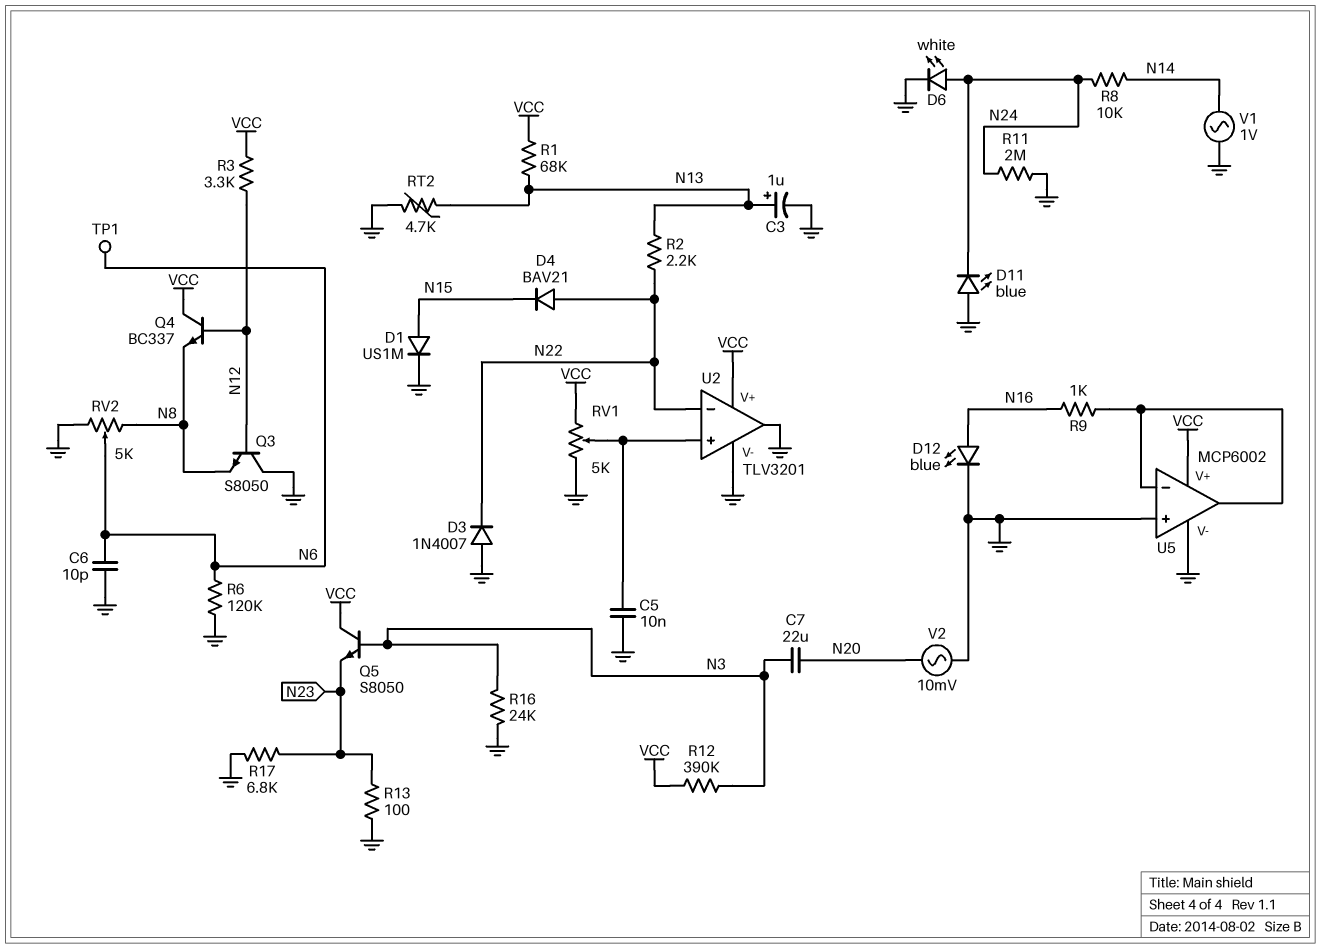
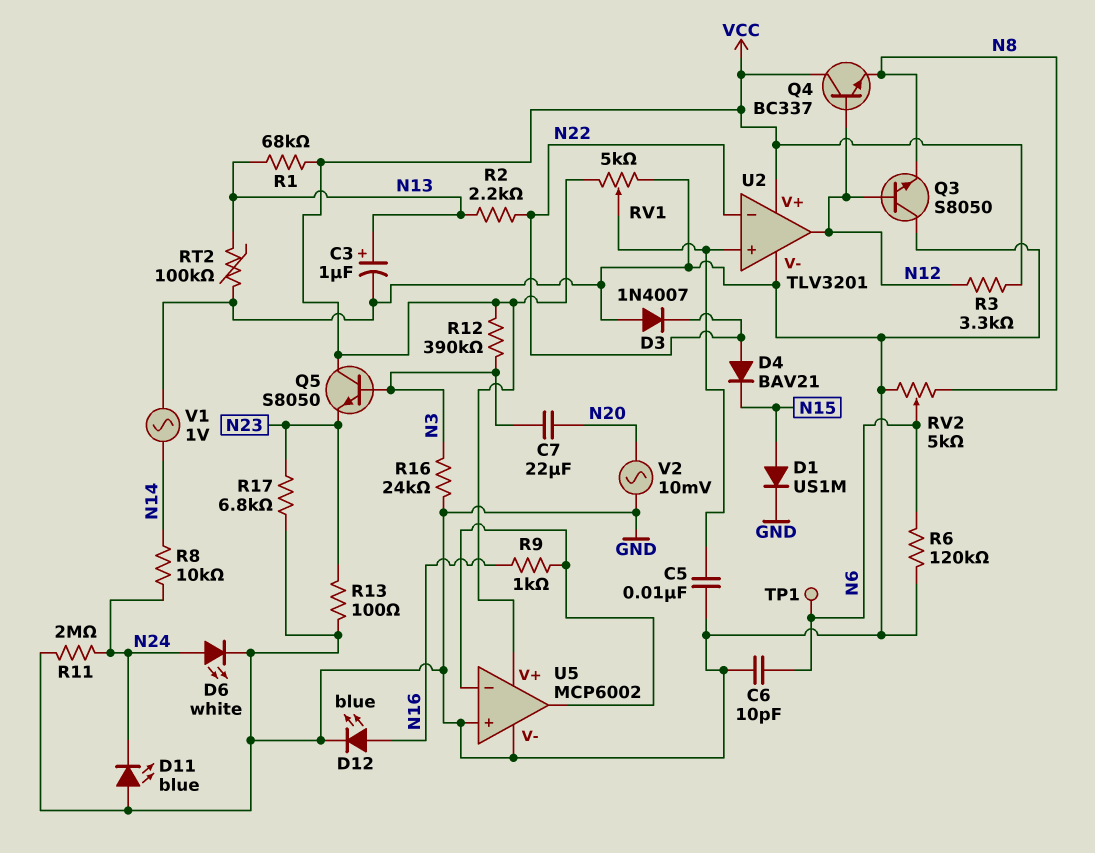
RT2: 4.7k (GND, N13) -> 100k (GND, N13)
U2 pin out: GND -> N12

